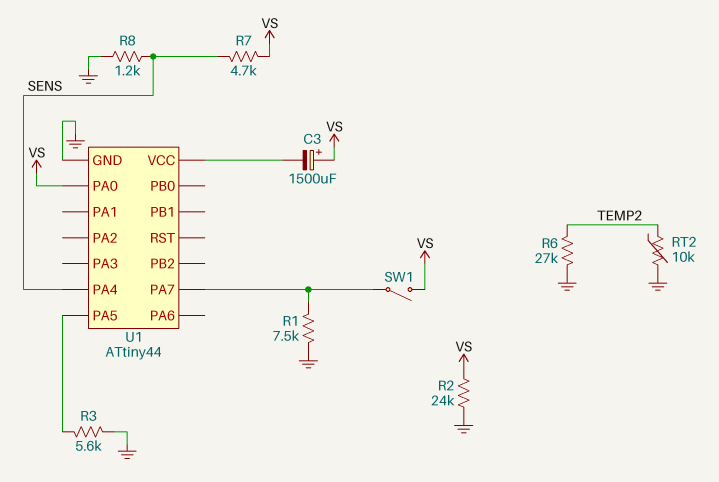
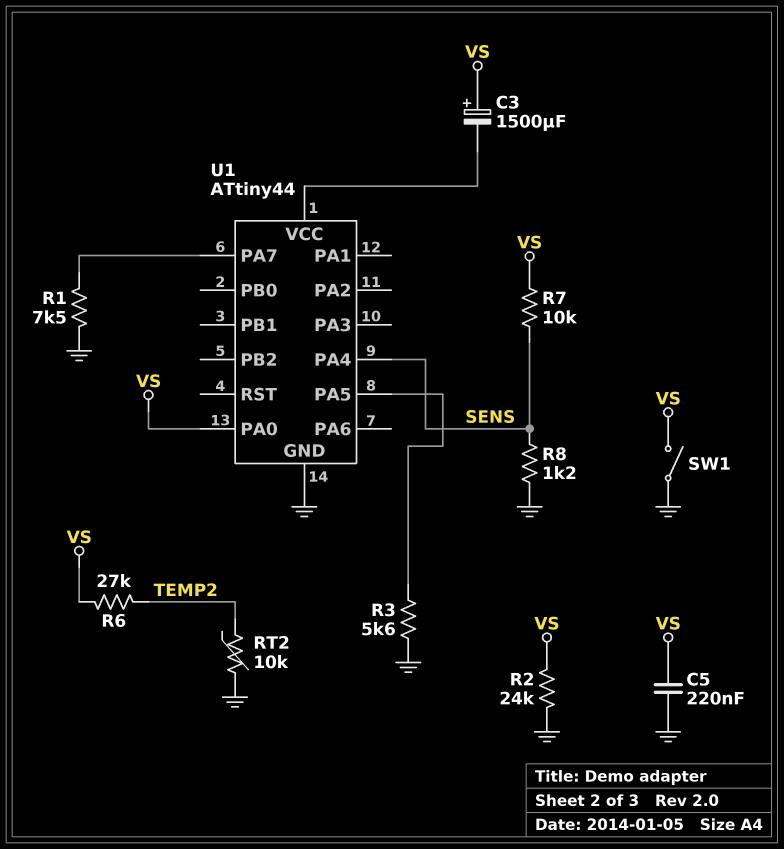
C5: none -> 220nF (GND, VS)
R6: 27k (GND, TEMP2) -> 27k (TEMP2, VS)
R7: 4.7k (SENS, VS) -> 10k (SENS, VS)
SW1: switch (U1/PA7, VS) -> switch (GND, VS)

